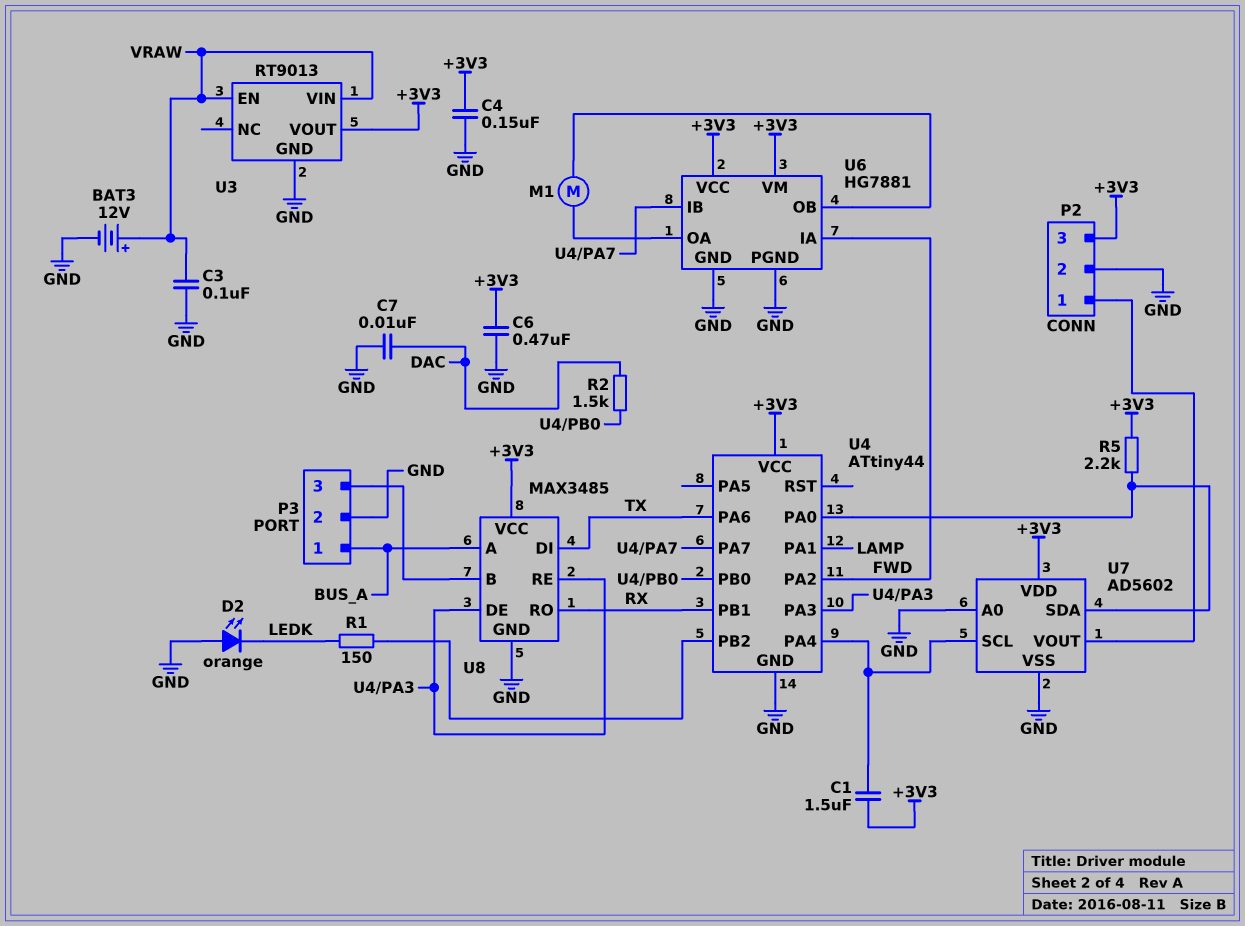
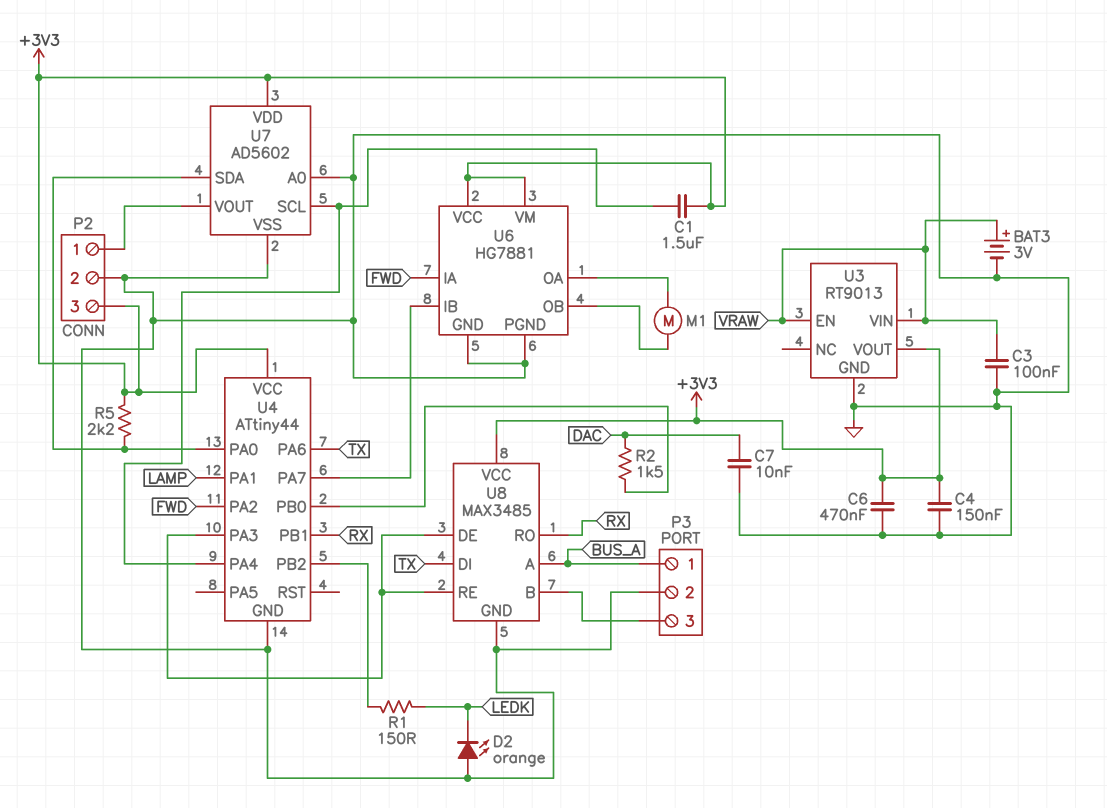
BAT3: 12V (plus VRAW, minus GND) -> 3V (plus VRAW, minus GND)

